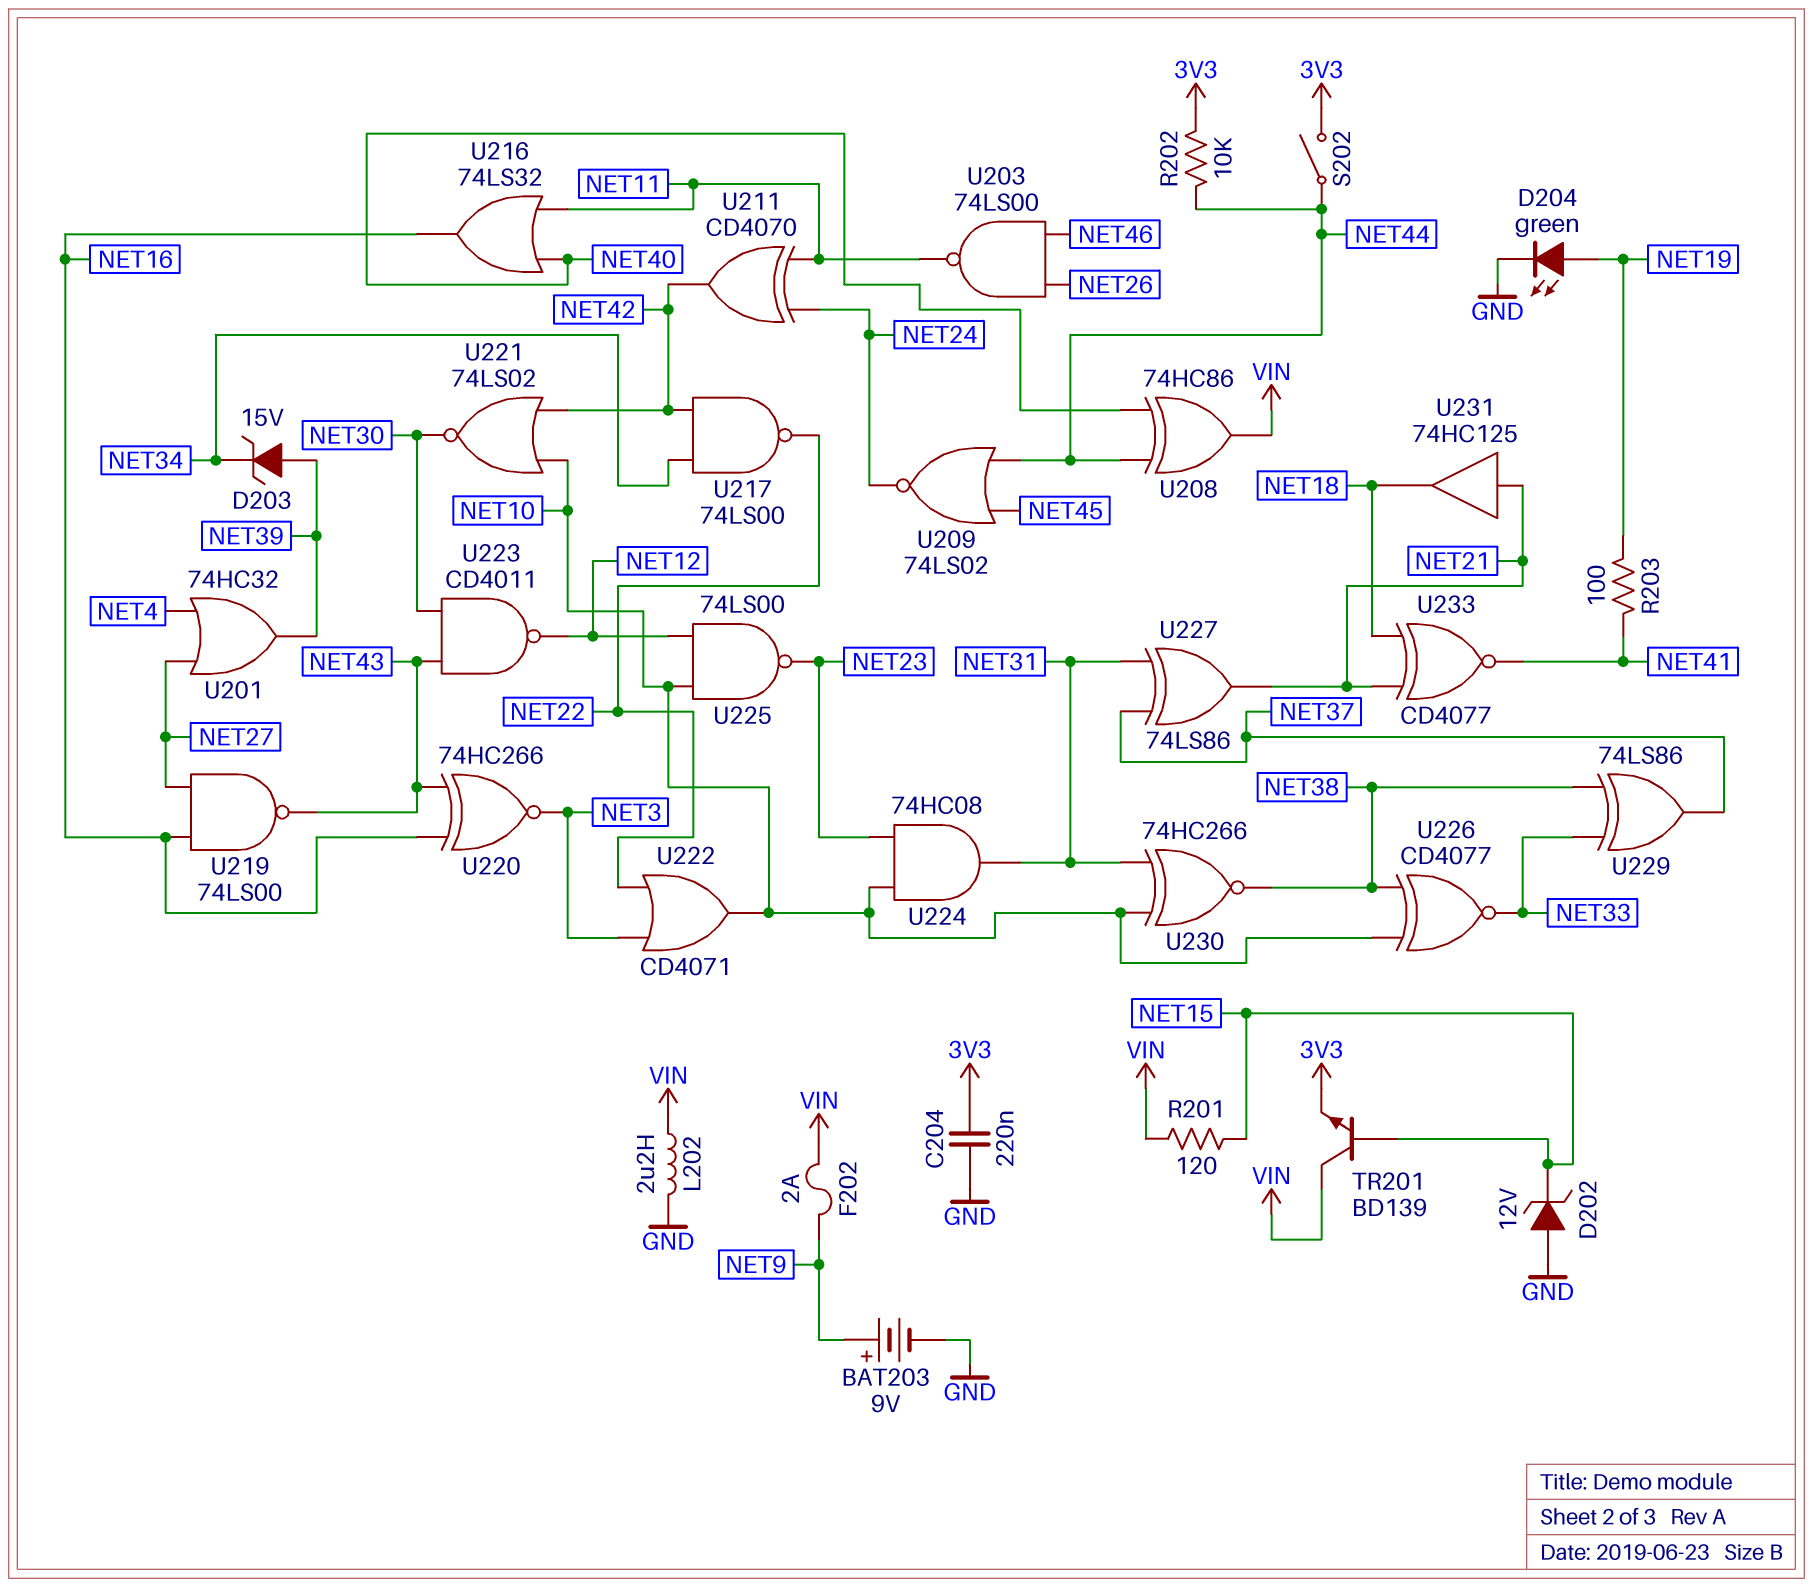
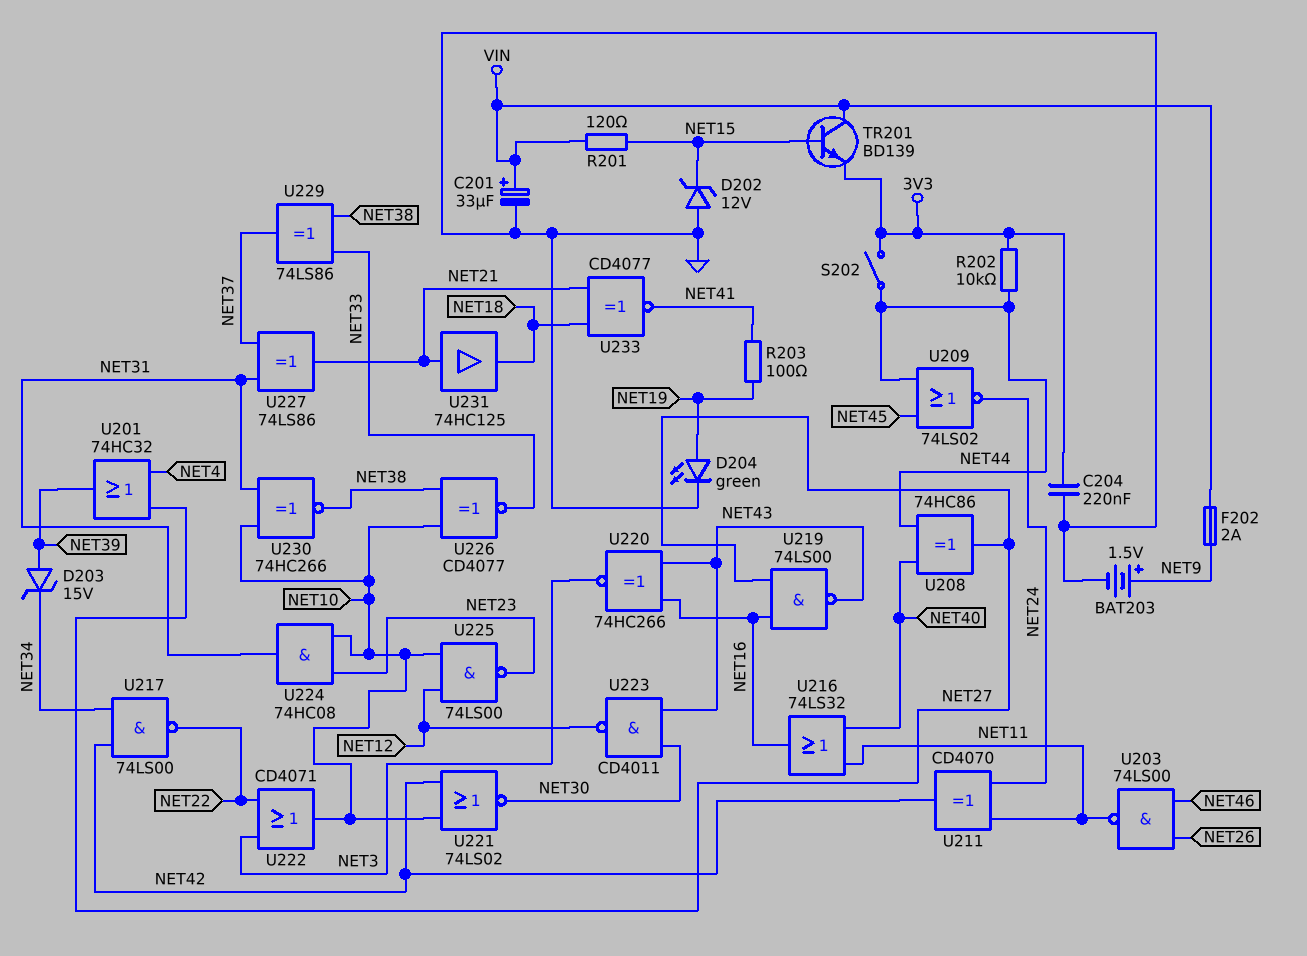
BAT203: 9V (plus NET9, minus GND) -> 1.5V (plus NET9, minus GND)
C201: none -> 33uF (plus VIN, minus GND)
L202: 2.2uH (GND, VIN) -> none
U208: XOR 74HC86 (in NET40, in NET44, out VIN) -> XOR 74HC86 (in NET40, in NET44, out NET27)

